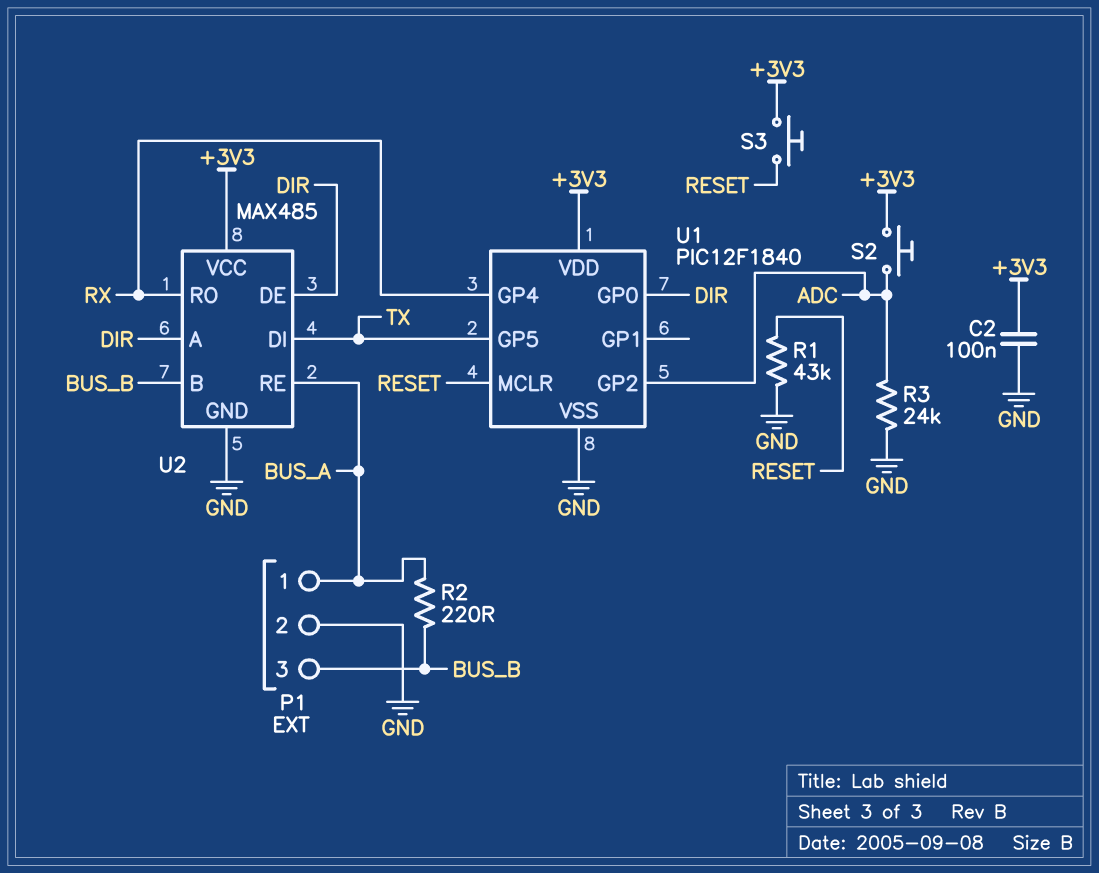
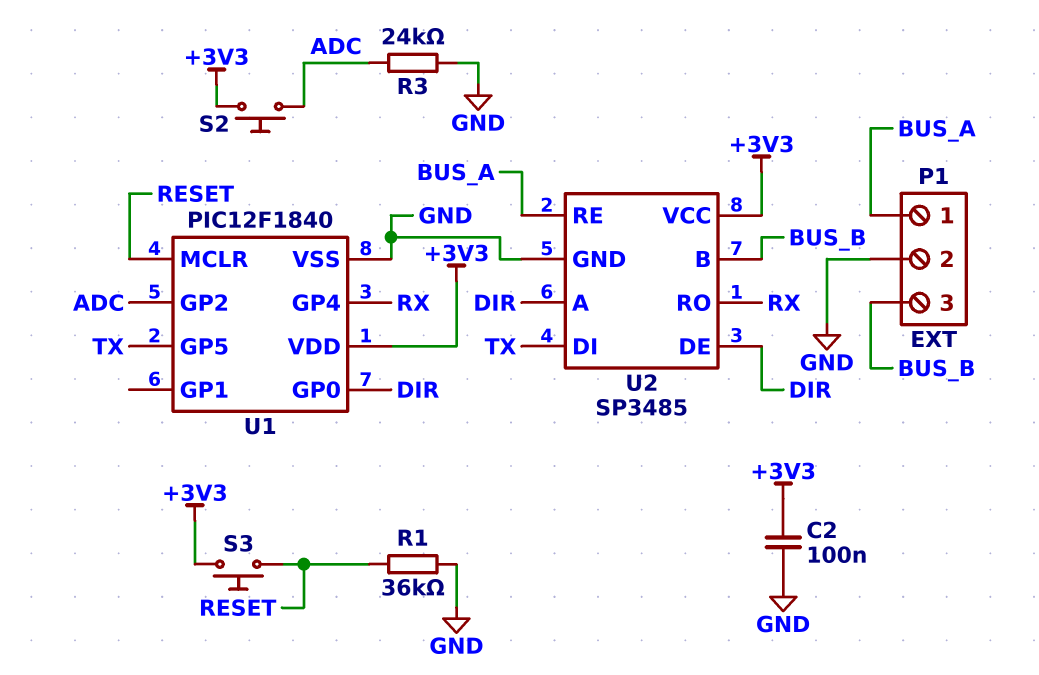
R1: 43k (GND, RESET) -> 36k (GND, RESET)
R2: 220 (BUS_A, BUS_B) -> none
U2: MAX485 -> SP3485

